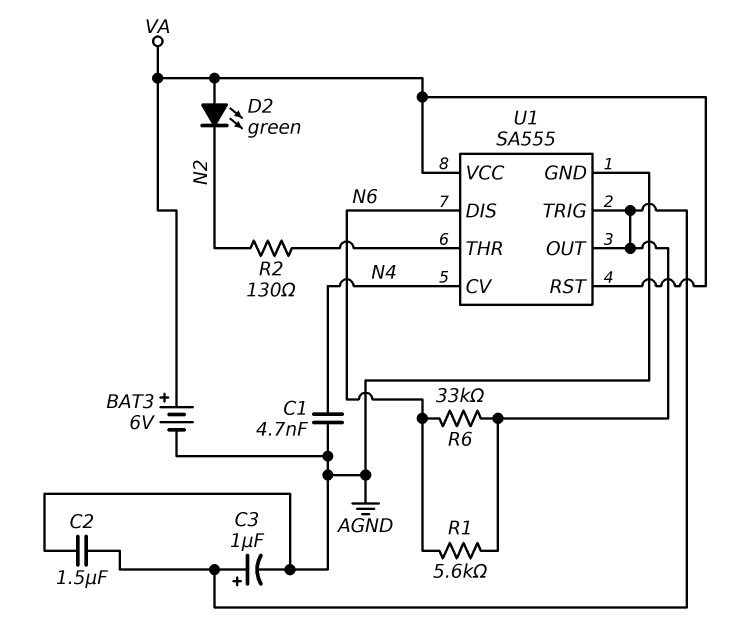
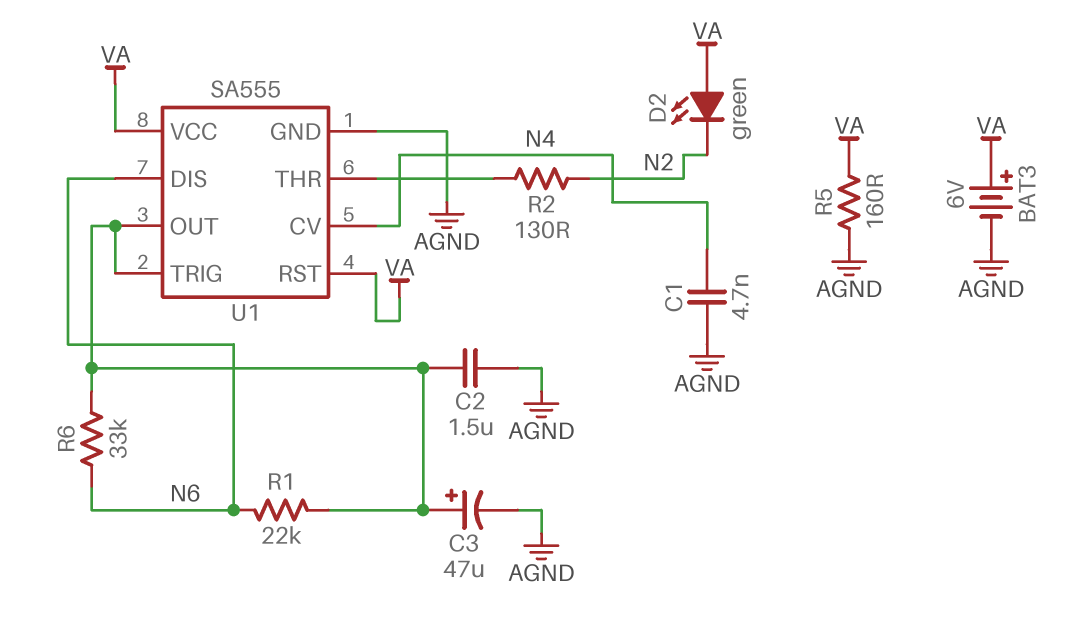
C3: 1uF (plus U1/OUT, minus AGND) -> 47uF (plus U1/OUT, minus AGND)
R1: 5.6k (N6, U1/OUT) -> 22k (N6, U1/OUT)
R5: none -> 160 (AGND, VA)

